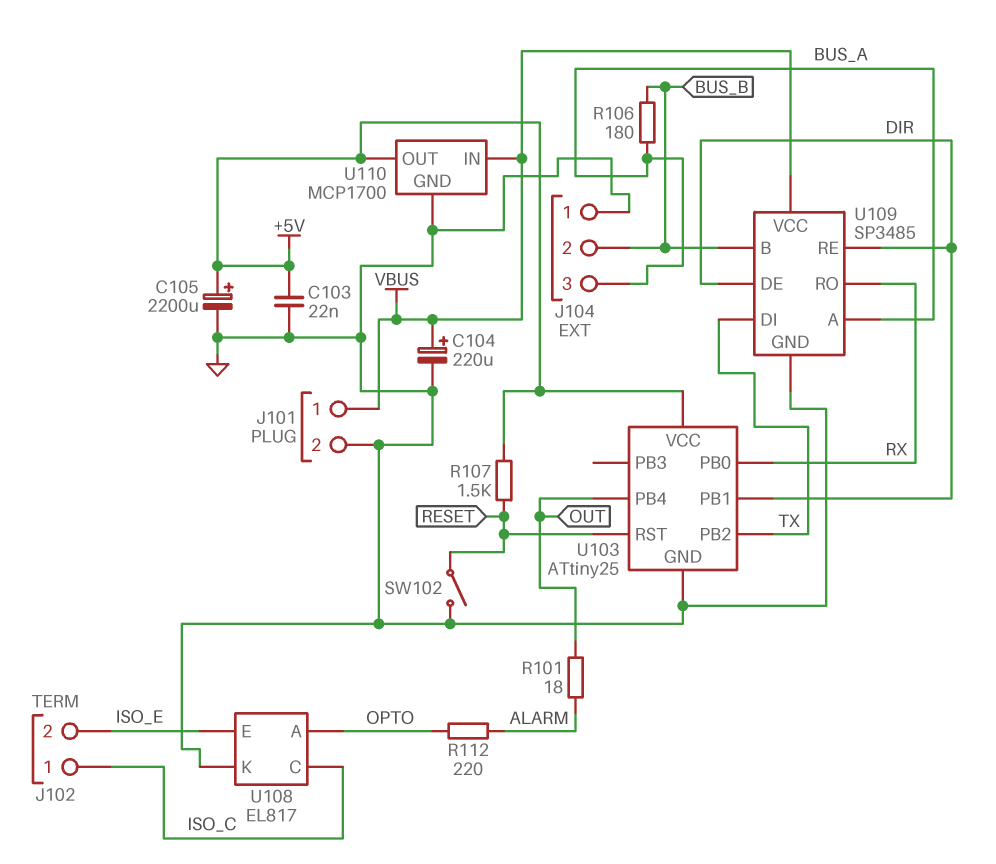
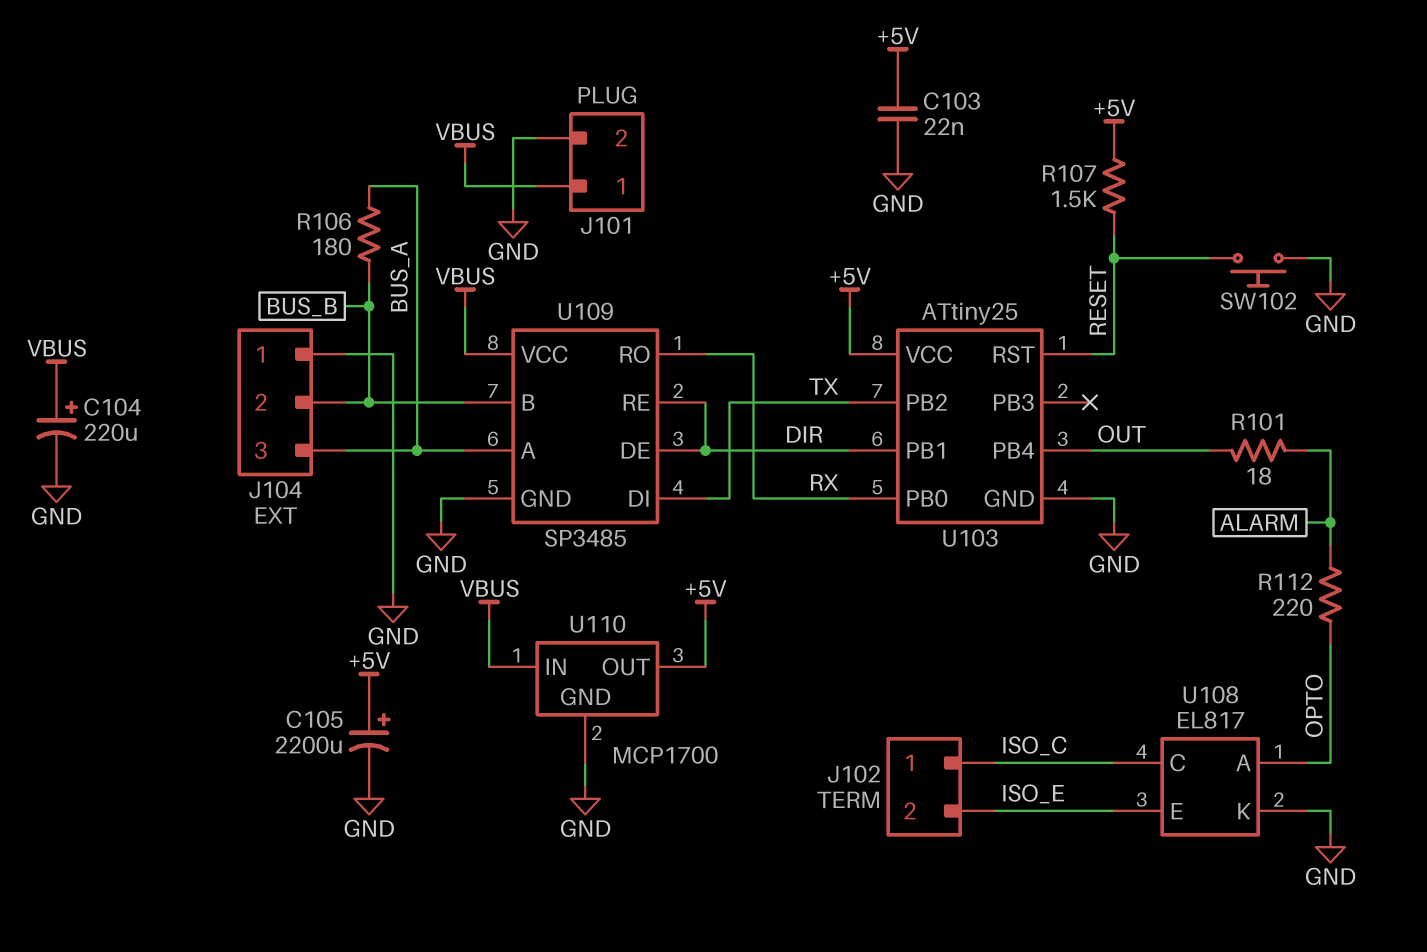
SW102: switch (GND, RESET) -> button (GND, RESET)

